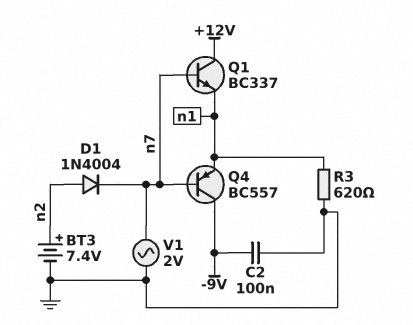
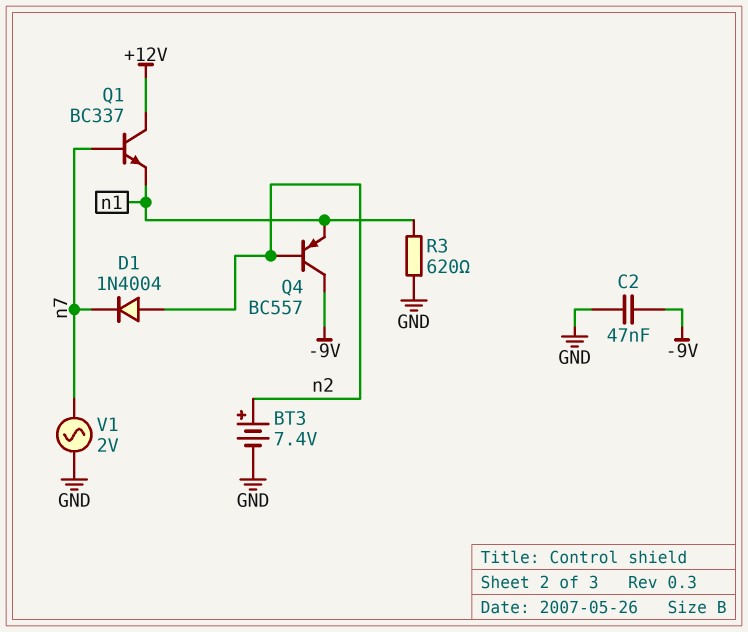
C2: 100nF (-9V, GND) -> 47nF (-9V, GND)
Q4: PNP BC557 (B n7, C -9V, E n1) -> PNP BC557 (B n2, C -9V, E n1)

